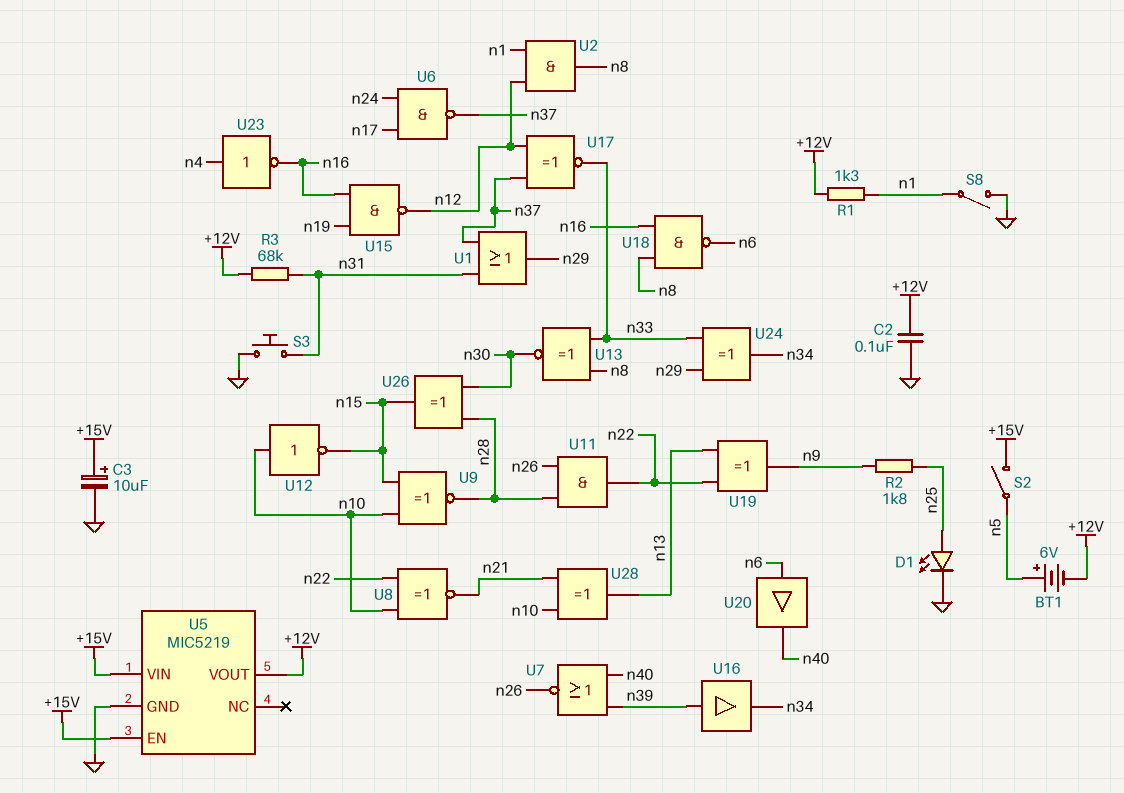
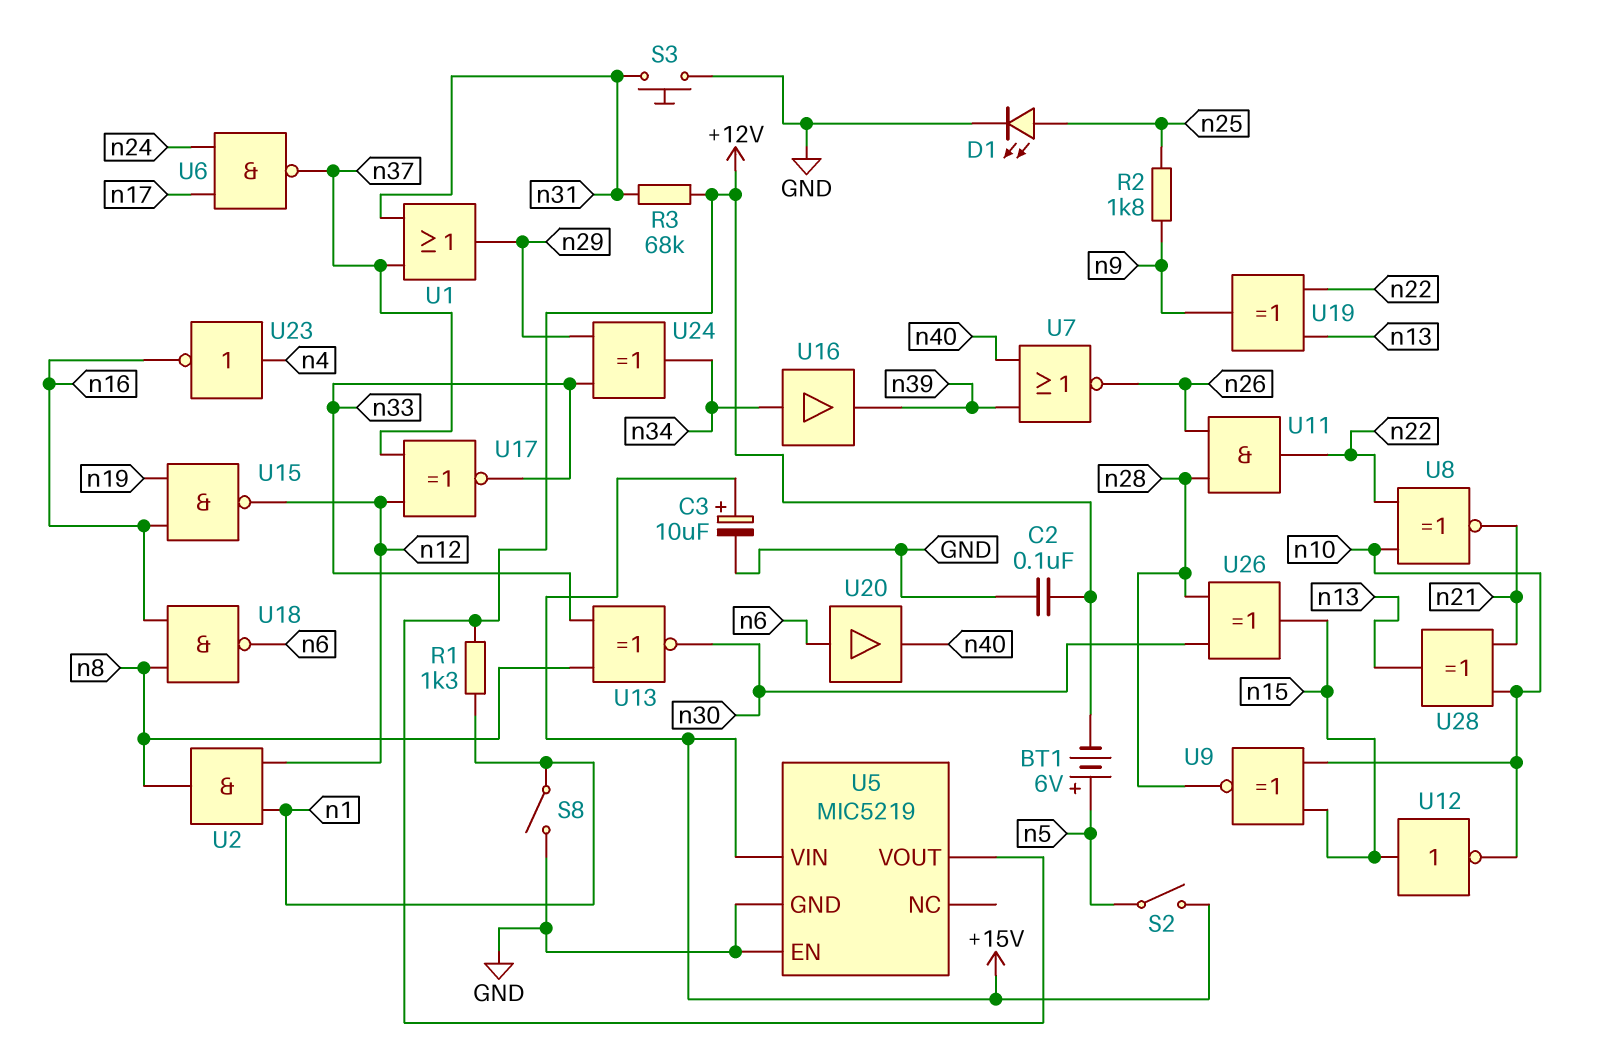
U5 pin EN: +15V -> GND
U12: NOT (in n10, out n15) -> NOT (in n15, out n10)
U16: buffer (in n39, out n34) -> buffer (in n34, out n39)

